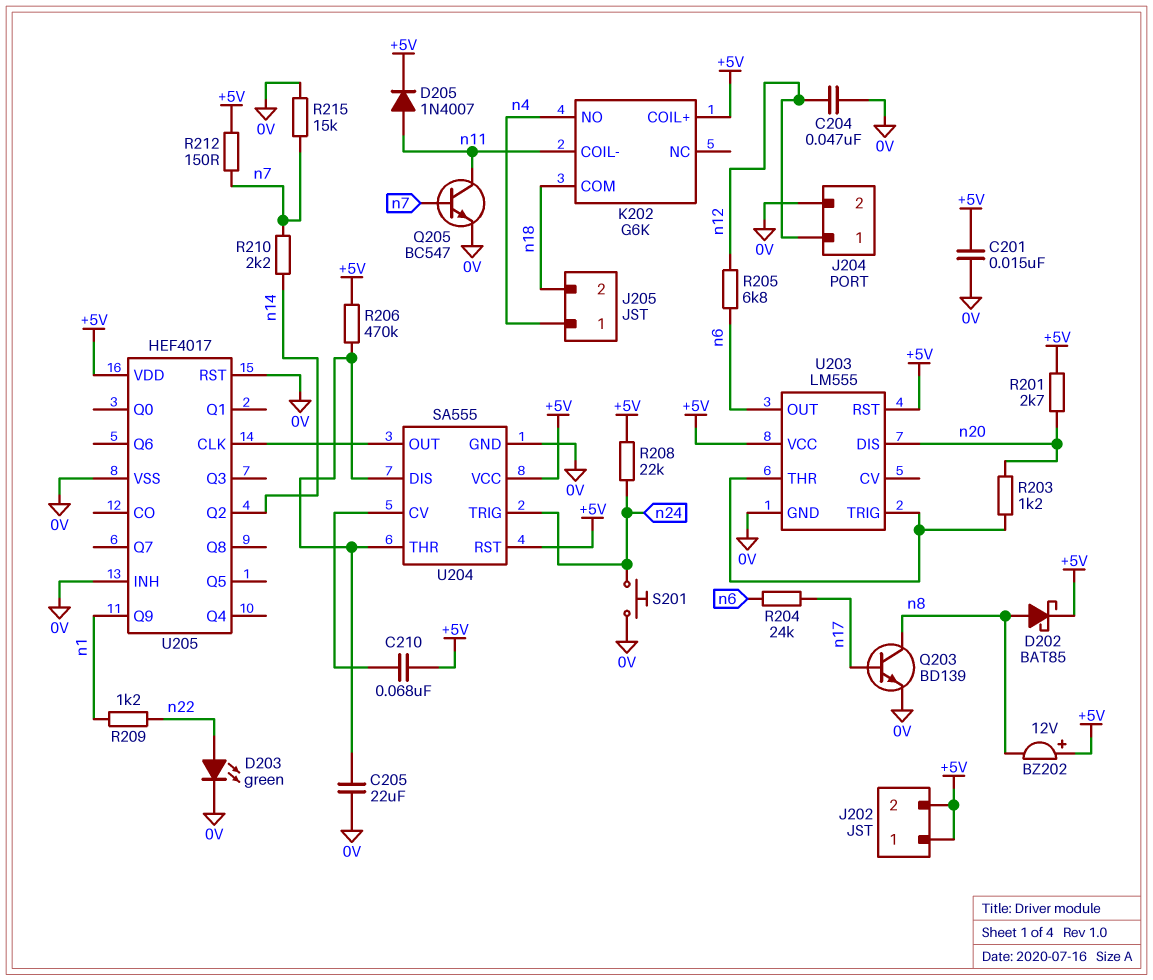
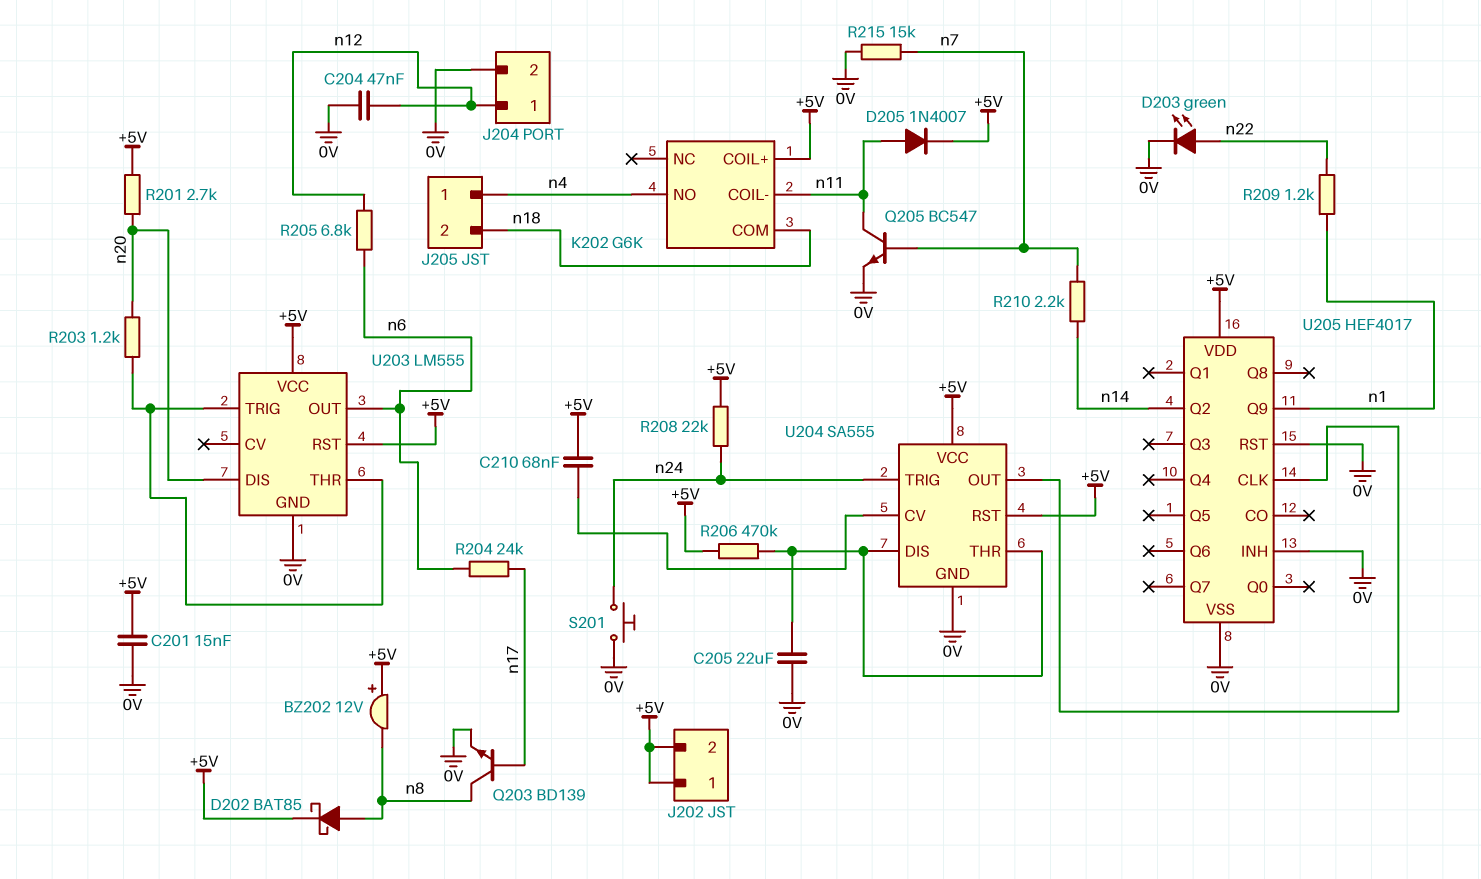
R212: 150 (+5V, n7) -> none

